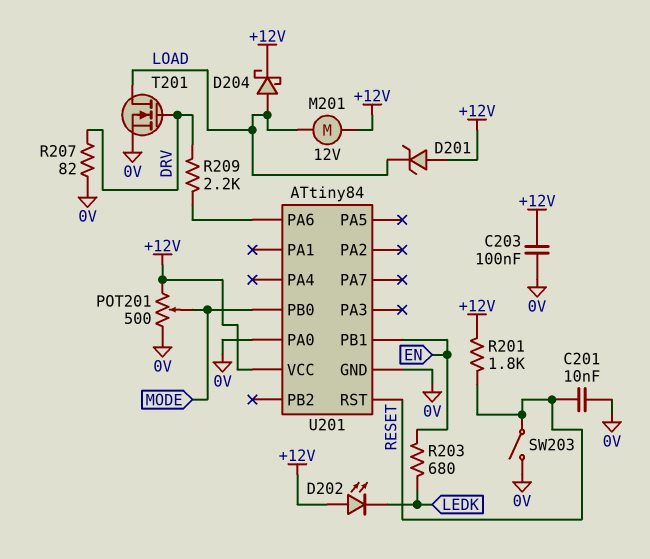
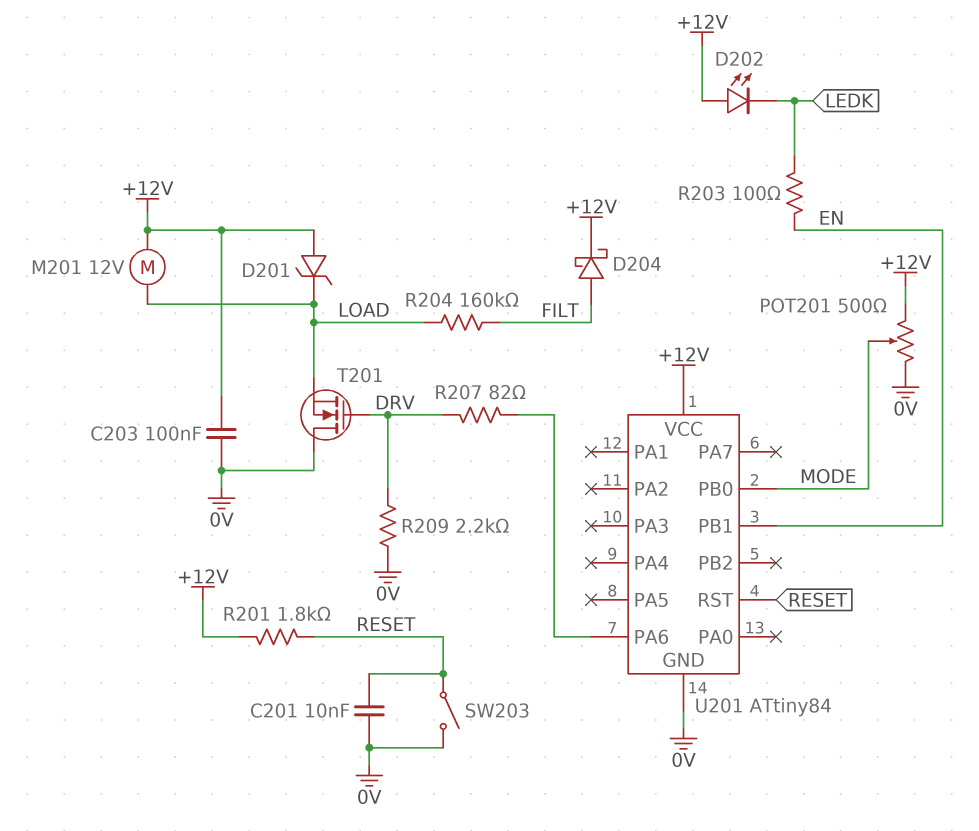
D204: schottky (A LOAD, K +12V) -> schottky (A FILT, K +12V)
R203: 680 (EN, LEDK) -> 100 (EN, LEDK)
R204: none -> 160k (FILT, LOAD)
R207: 82 (0V, DRV) -> 82 (DRV, U201/PA6)
R209: 2.2k (DRV, U201/PA6) -> 2.2k (0V, DRV)
T201: NMOS (G DRV, D LOAD, S 0V) -> NMOS (G DRV, D 0V, S LOAD)
U201 pin PA0: 0V -> none

